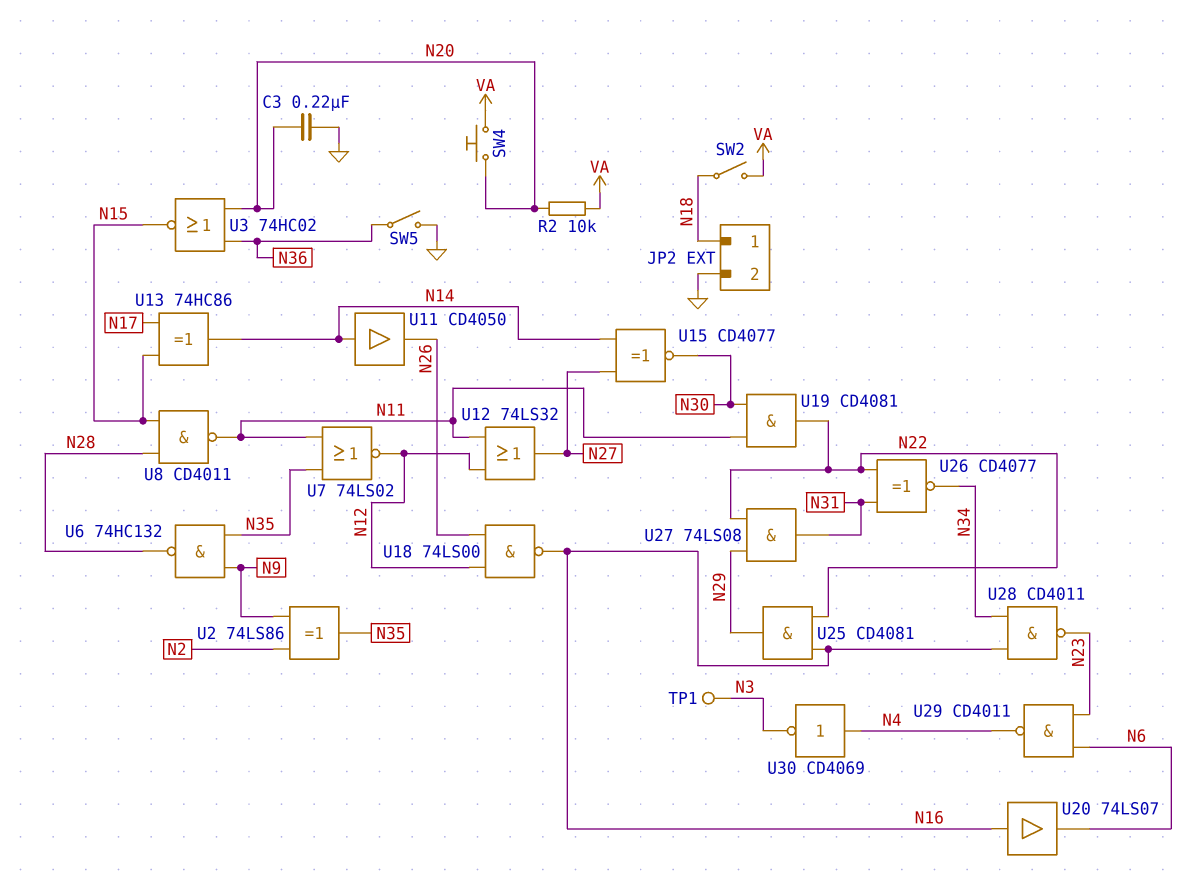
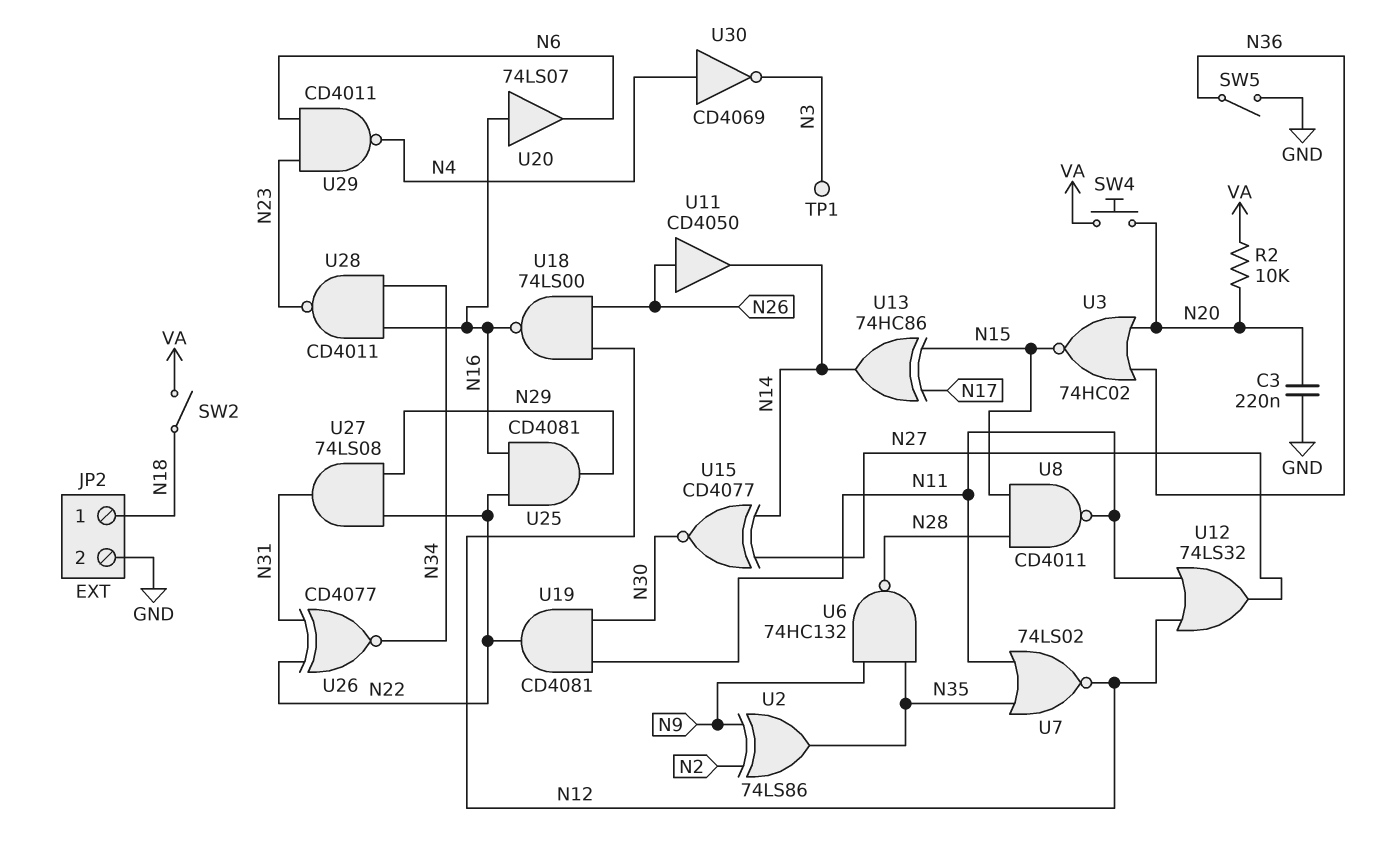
U11: buffer CD4050 (in N14, out N26) -> buffer CD4050 (in N26, out N14)

